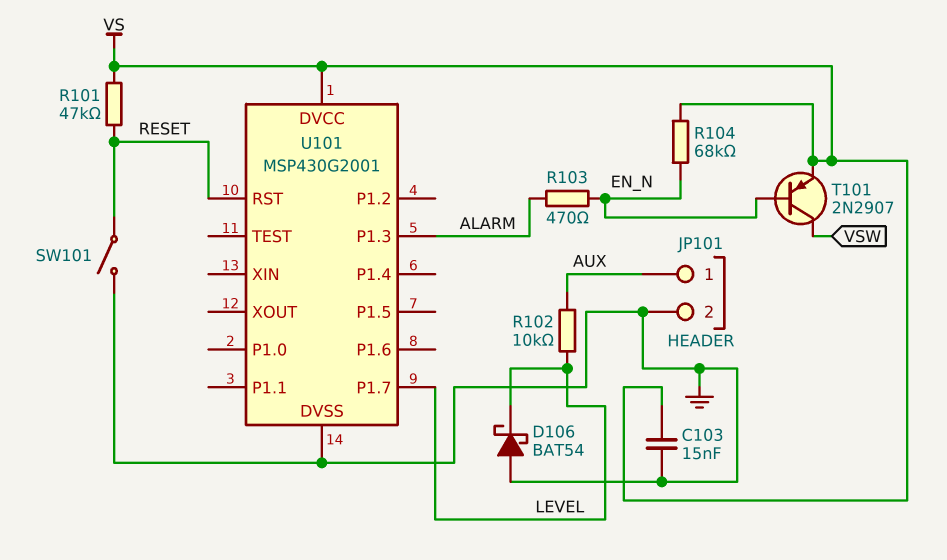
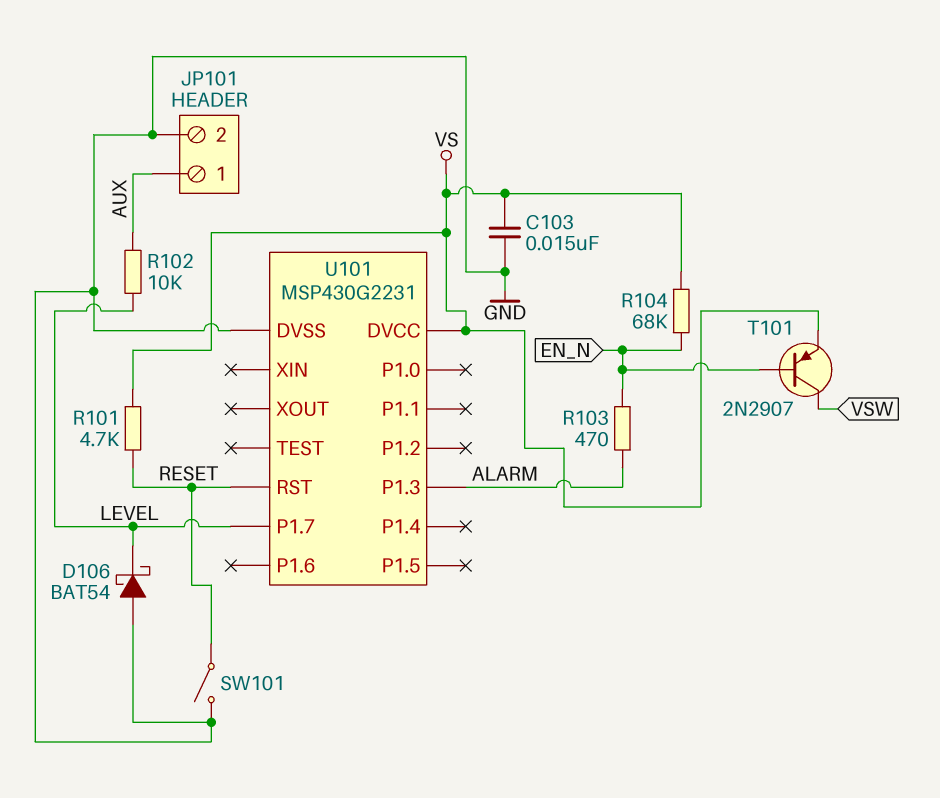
R101: 47k (RESET, VS) -> 4.7k (RESET, VS)
U101: MSP430G2001 -> MSP430G2231

